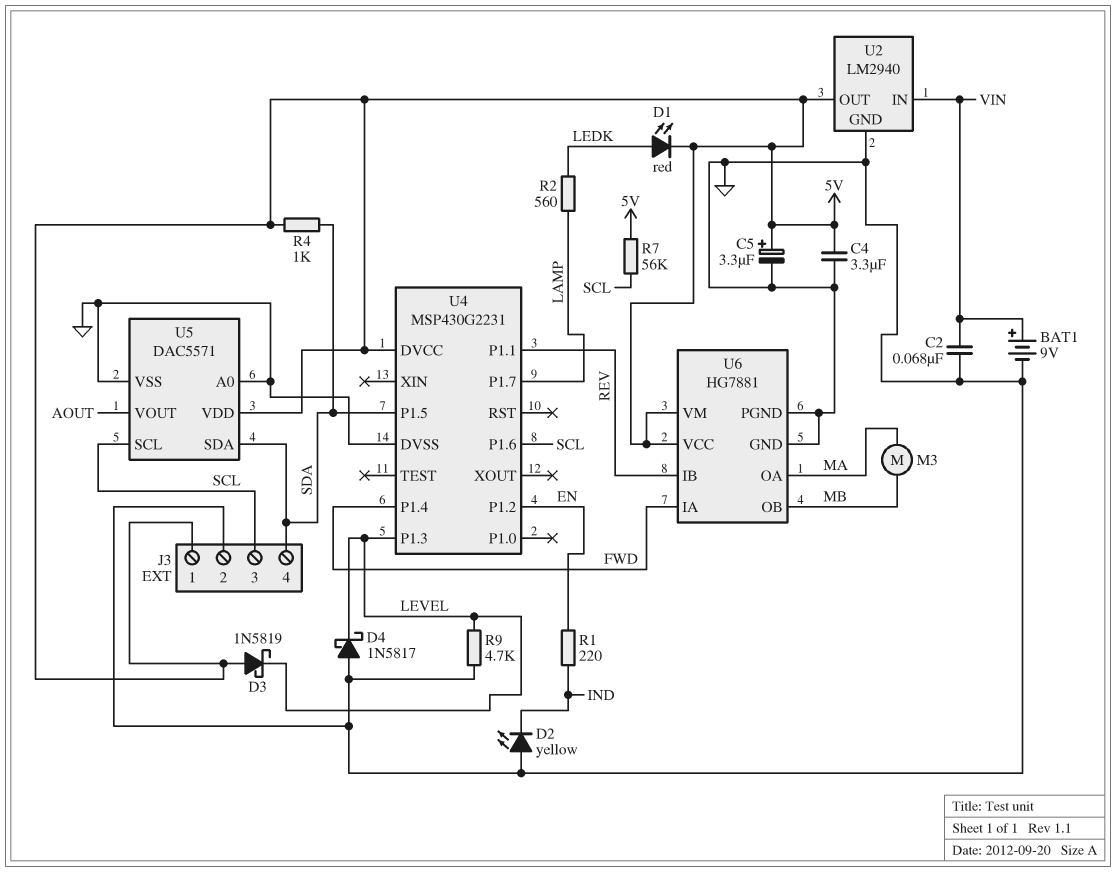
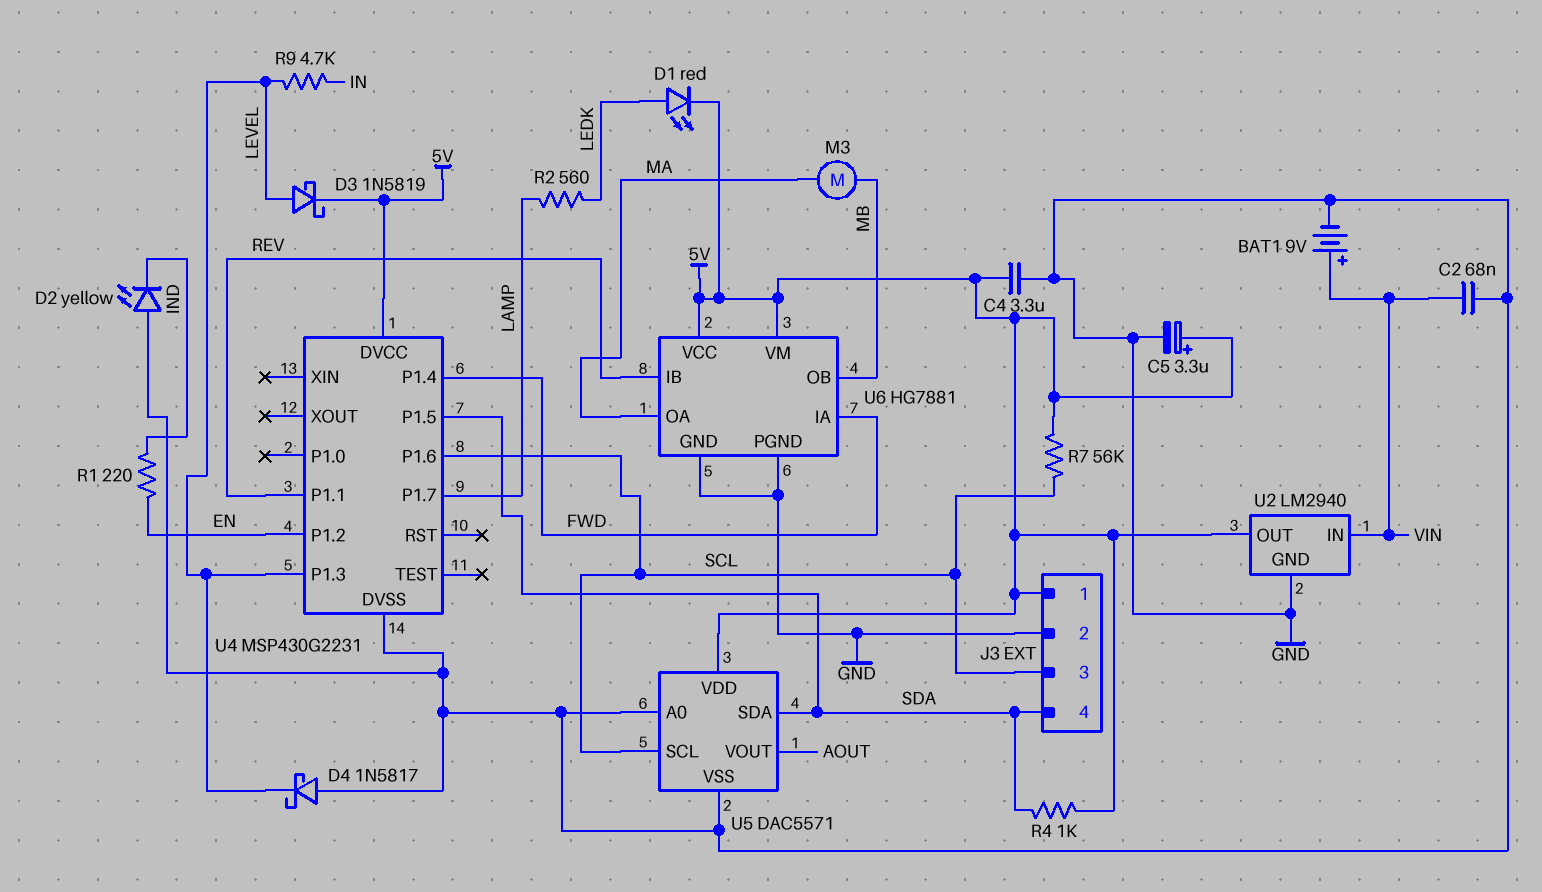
D3: schottky 1N5819 (A 5V, K LEVEL) -> schottky 1N5819 (A LEVEL, K 5V)
R9: 4.7k (GND, LEVEL) -> 4.7k (IN, LEVEL)

